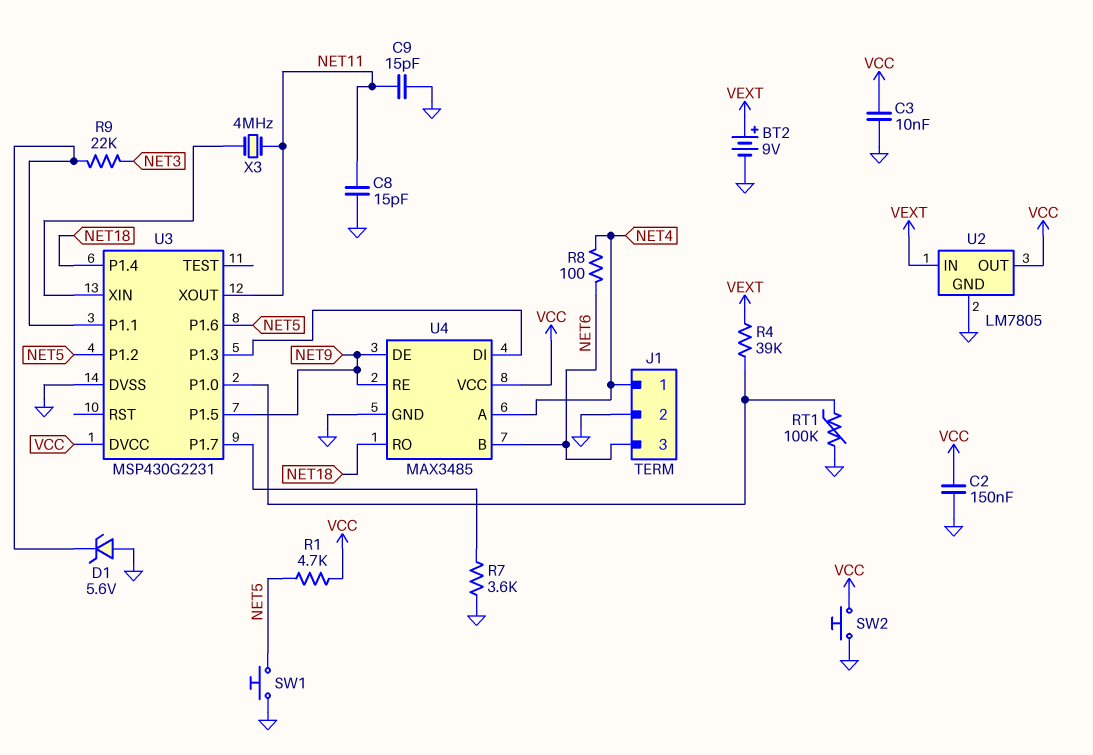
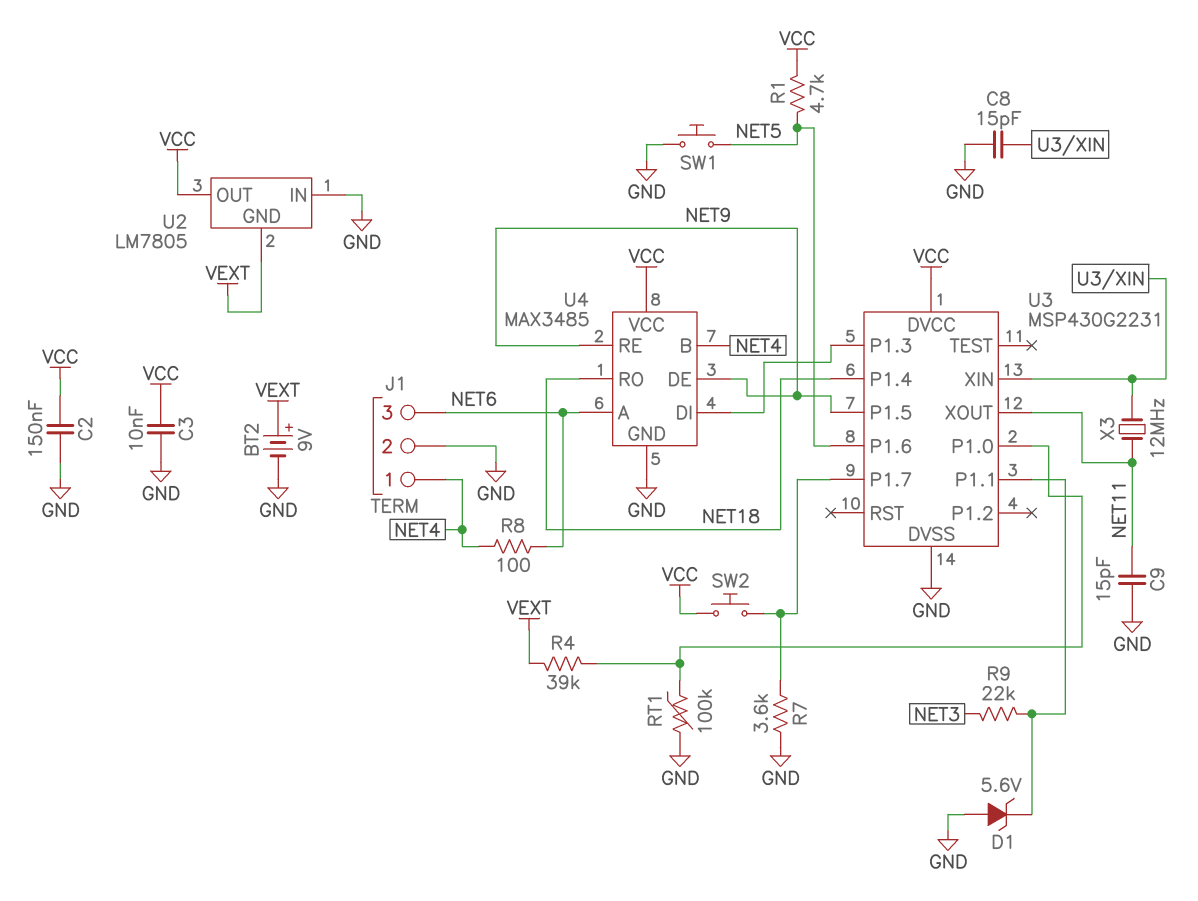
C8: 15pF (GND, NET11) -> 15pF (GND, U3/XIN)
SW2: button (GND, VCC) -> button (U3/P1.7, VCC)
U2 pin GND: GND -> VEXT
U2 pin IN: VEXT -> GND
U3 pin P1.2: NET5 -> none
U4 pin A: NET4 -> NET6
U4 pin B: NET6 -> NET4
X3: 4MHz (NET11, U3/XIN) -> 12MHz (NET11, U3/XIN)

